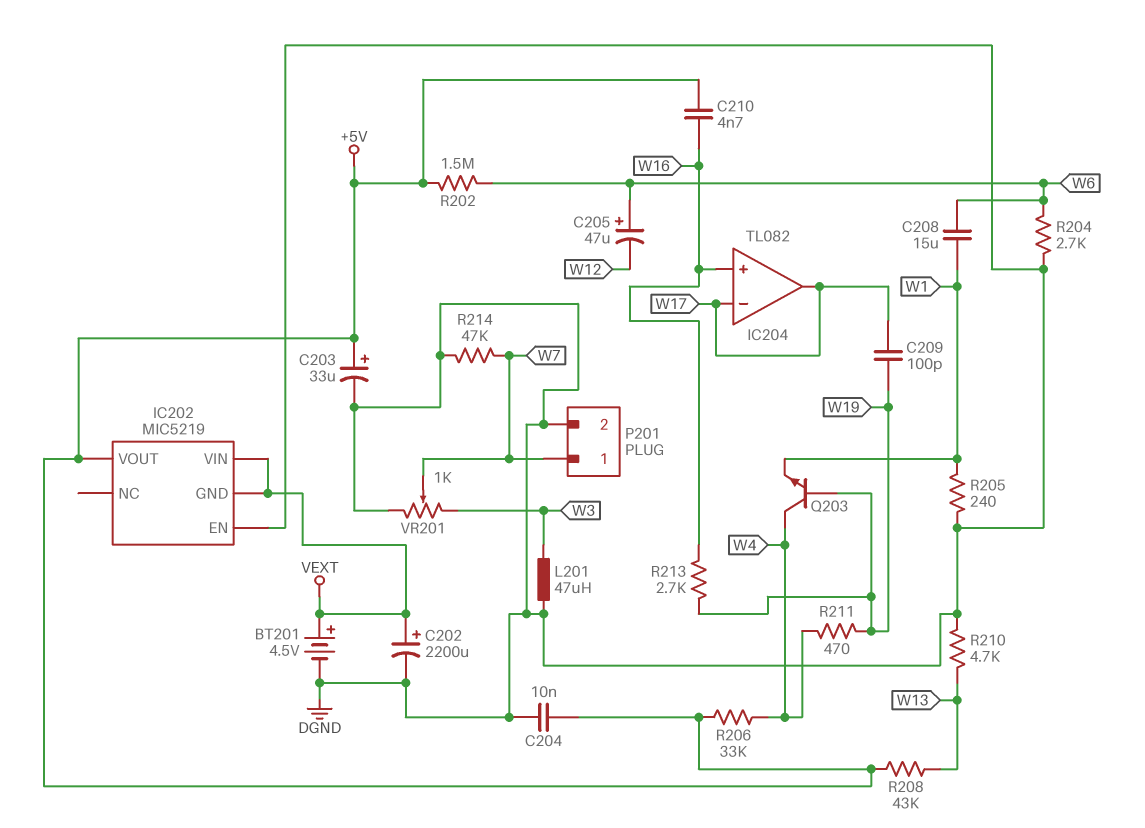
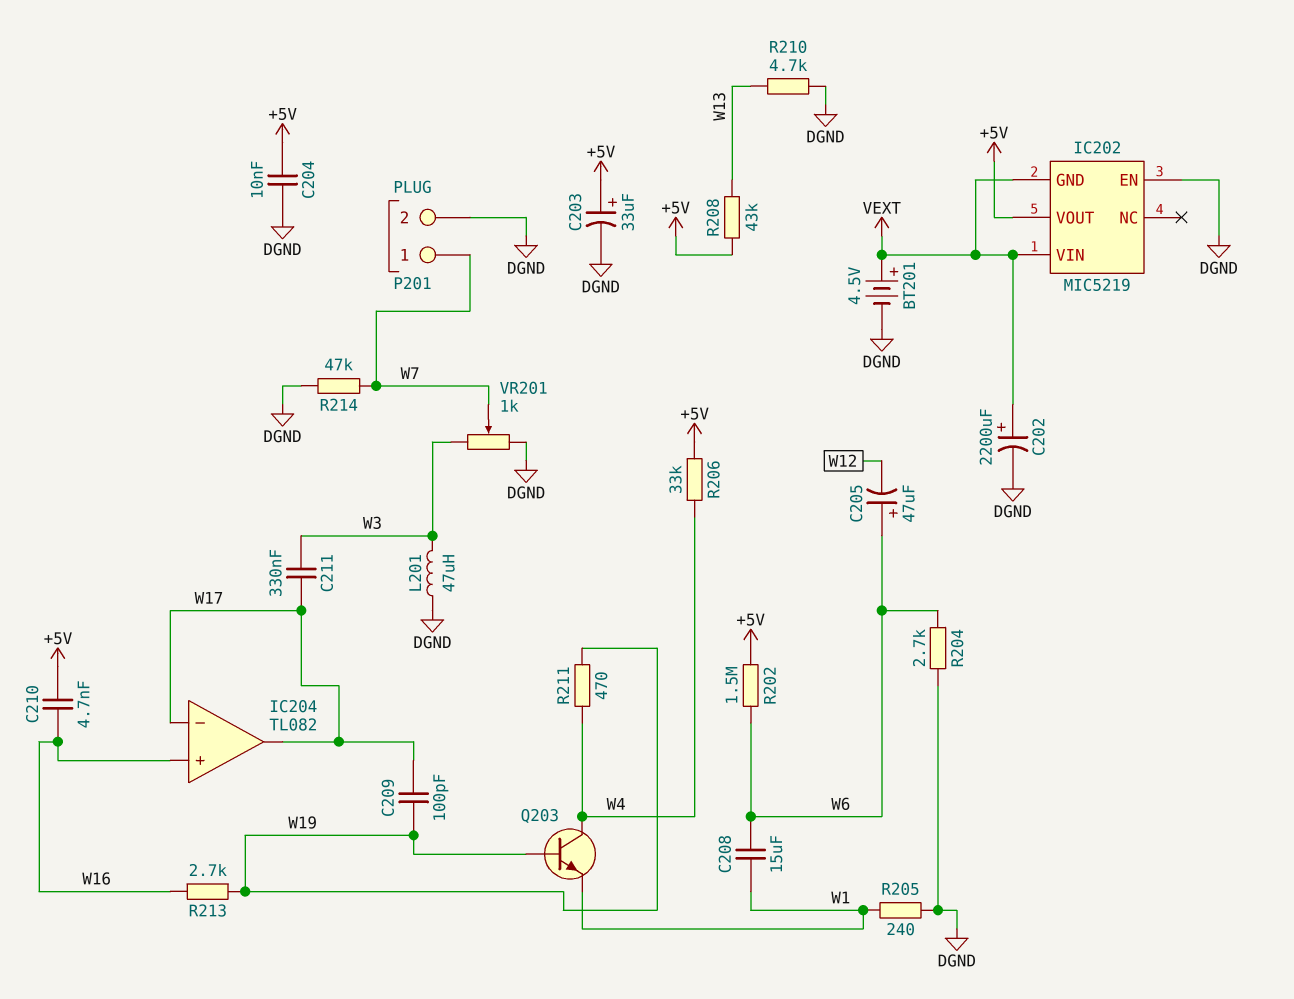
C211: none -> 330nF (W3, W17)

